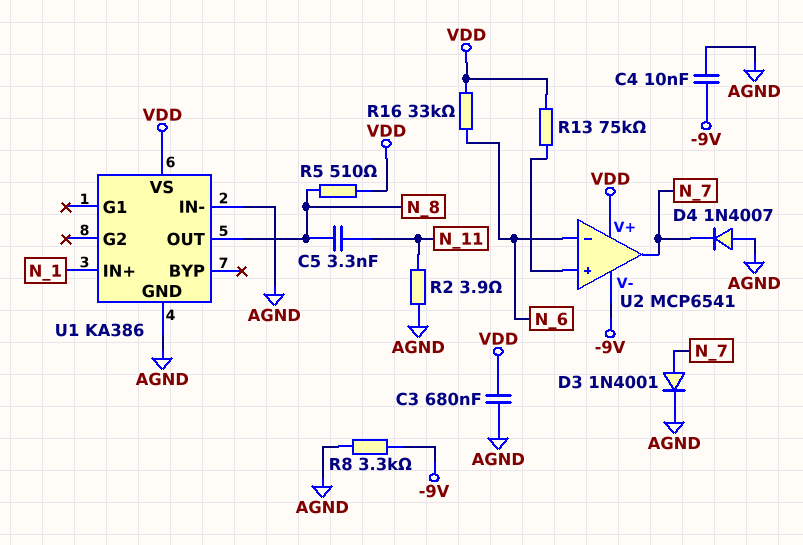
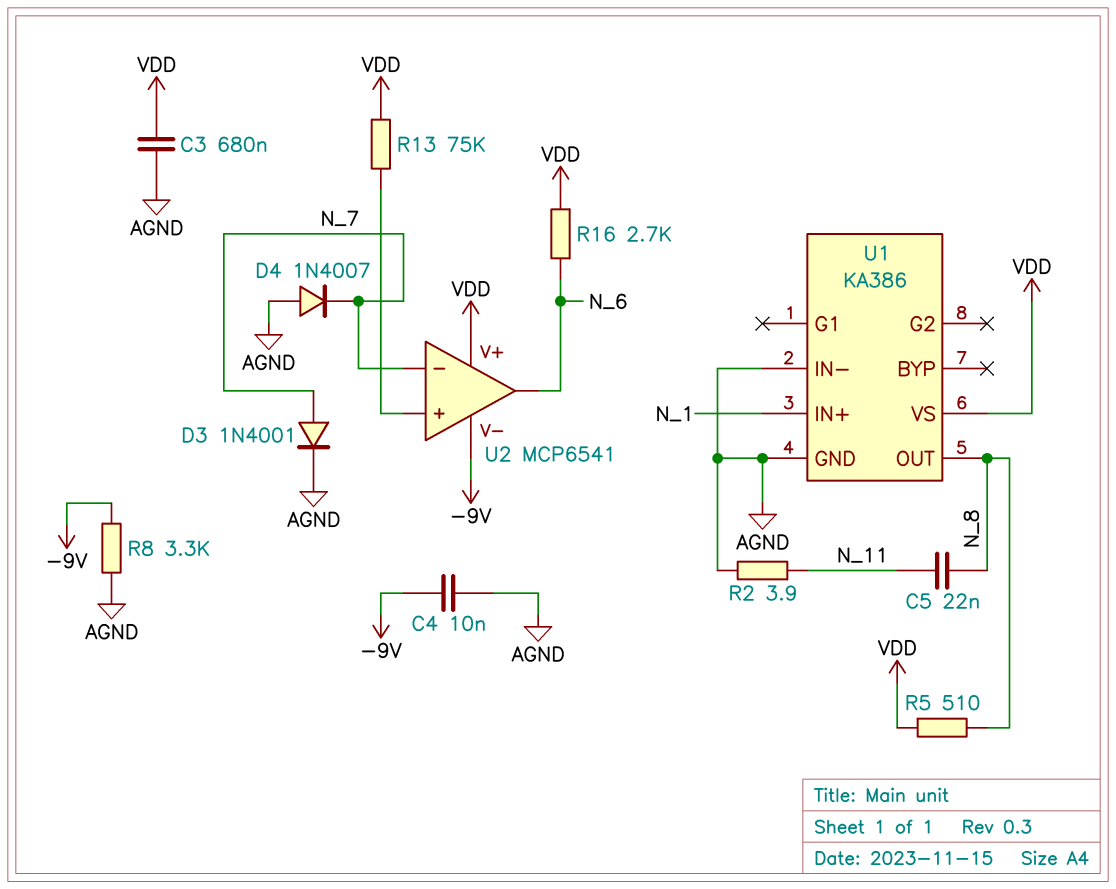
C5: 3.3nF (N_8, N_11) -> 22nF (N_8, N_11)
R16: 33k (N_6, VDD) -> 2.7k (N_6, VDD)
U2 pin in-: N_6 -> N_7
U2 pin out: N_7 -> N_6

